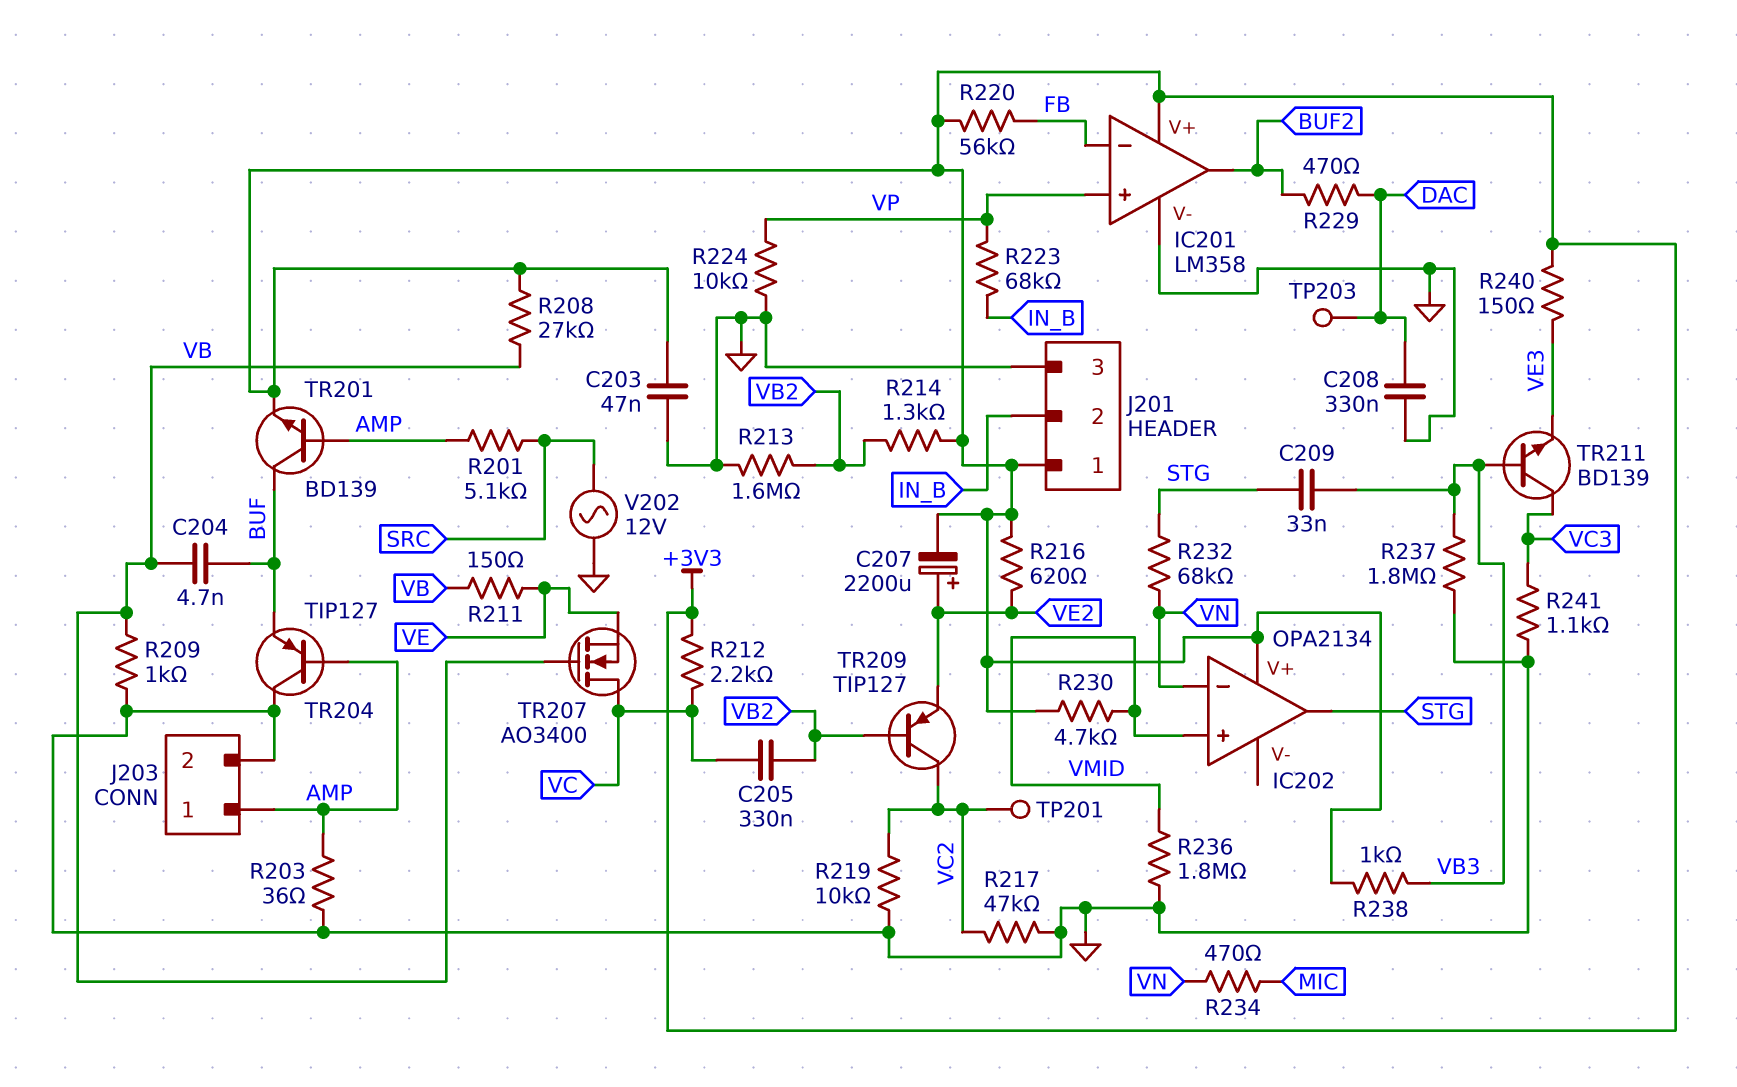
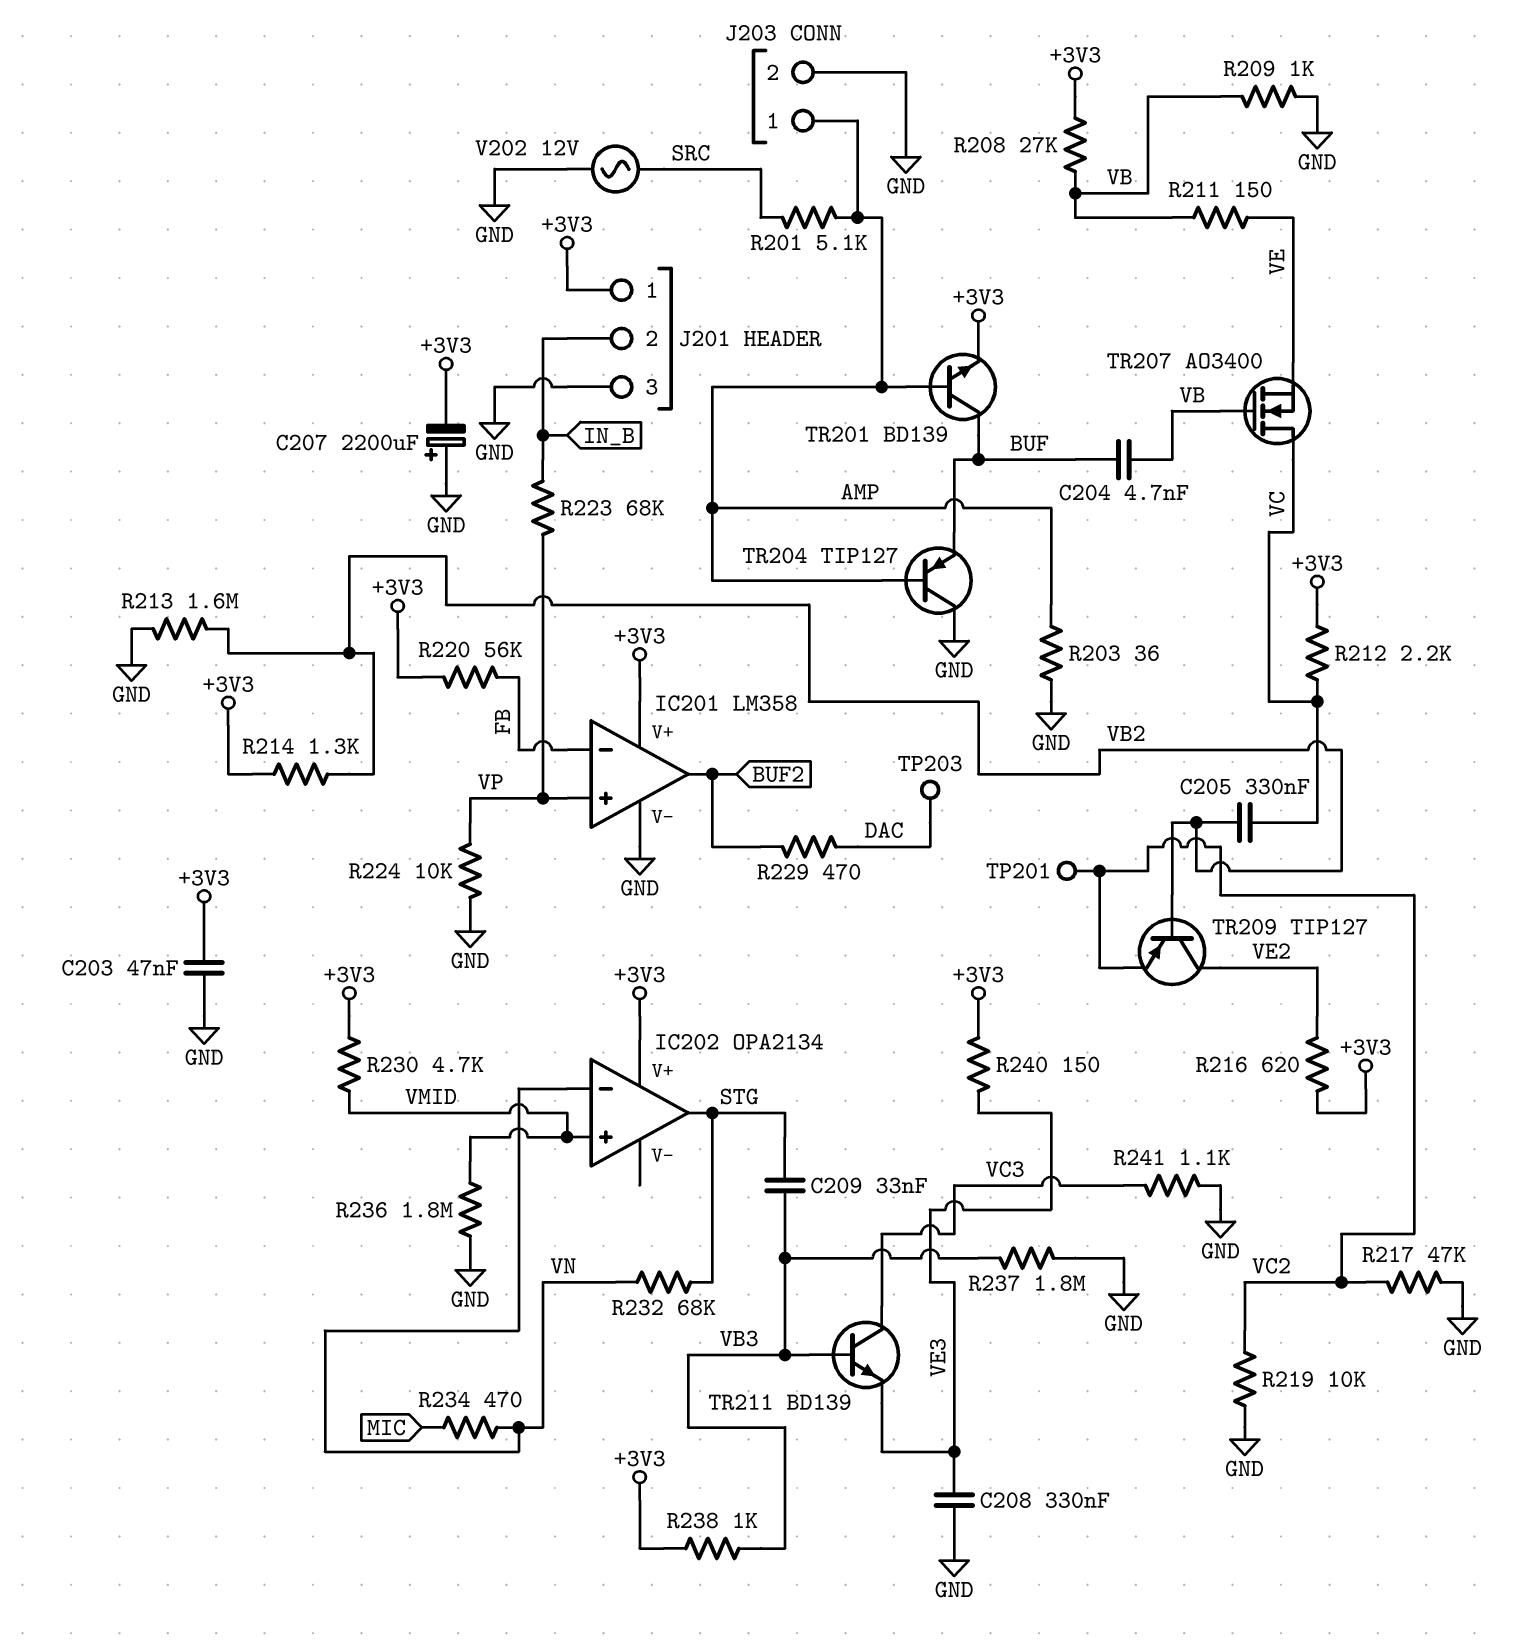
C207: 2200uF (plus VE2, minus +3V3) -> 2200uF (plus GND, minus +3V3)
C208: 330nF (DAC, GND) -> 330nF (GND, VE3)
TR209: PNP TIP127 (B VB2, C VC2, E VE2) -> PNP TIP127 (B VB2, C VE2, E VC2)

